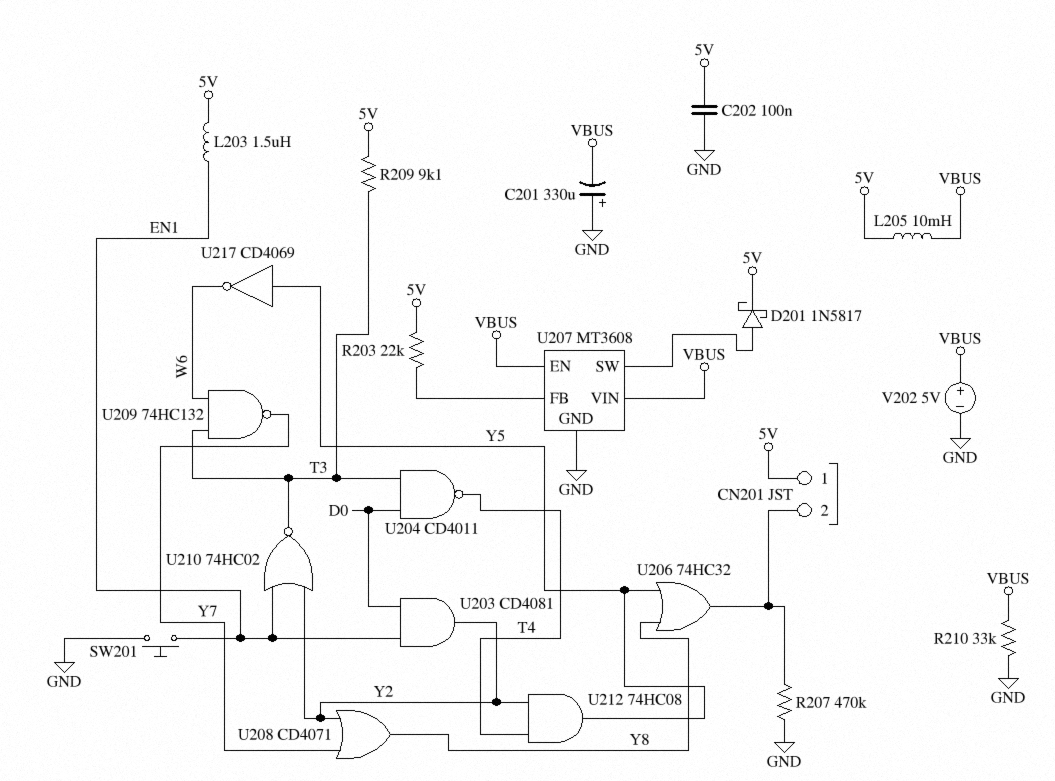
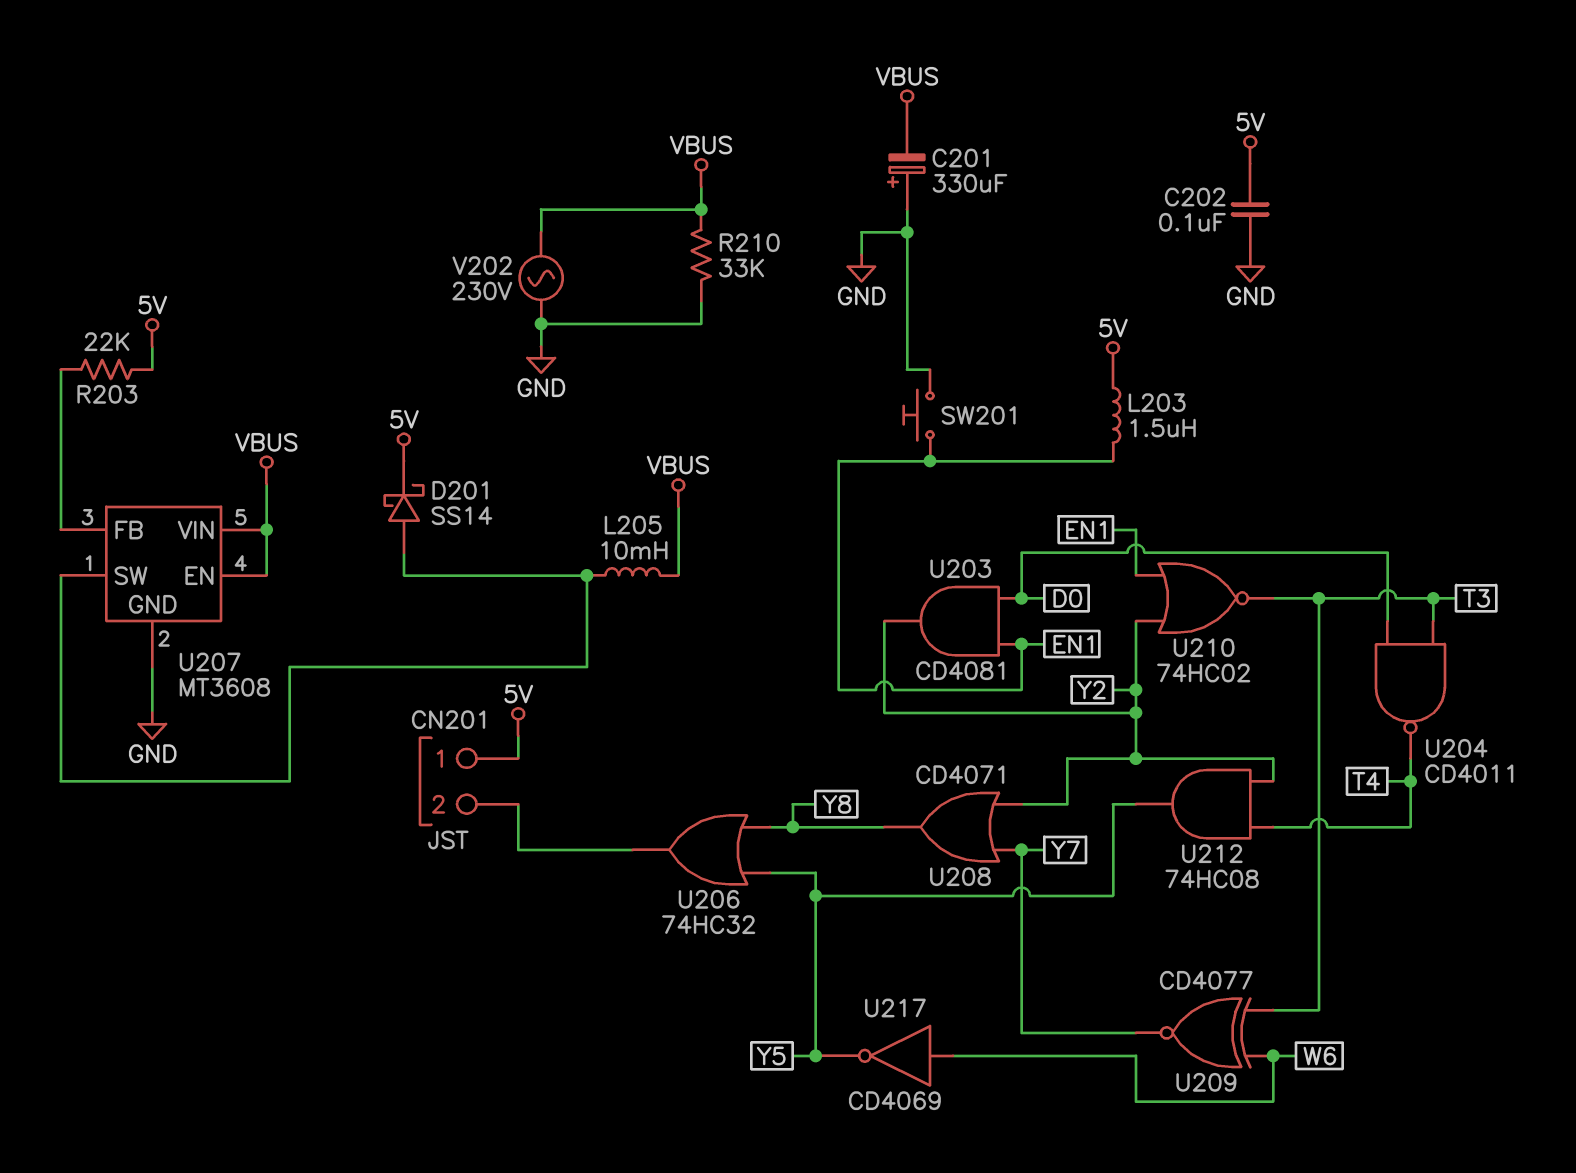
D201: schottky 1N5817 (A U207/SW, K 5V) -> schottky SS14 (A U207/SW, K 5V)
L205: 10mH (5V, VBUS) -> 10mH (U207/SW, VBUS)
R207: 470k (CN201/2, GND) -> none
R209: 9.1k (5V, T3) -> none
U209: NAND 74HC132 (in T3, in W6, out Y7) -> XNOR CD4077 (in T3, in W6, out Y7)
U217: NOT CD4069 (in Y5, out W6) -> NOT CD4069 (in W6, out Y5)
V202: 5V (plus VBUS, minus GND) -> AC 230V (GND, VBUS)

